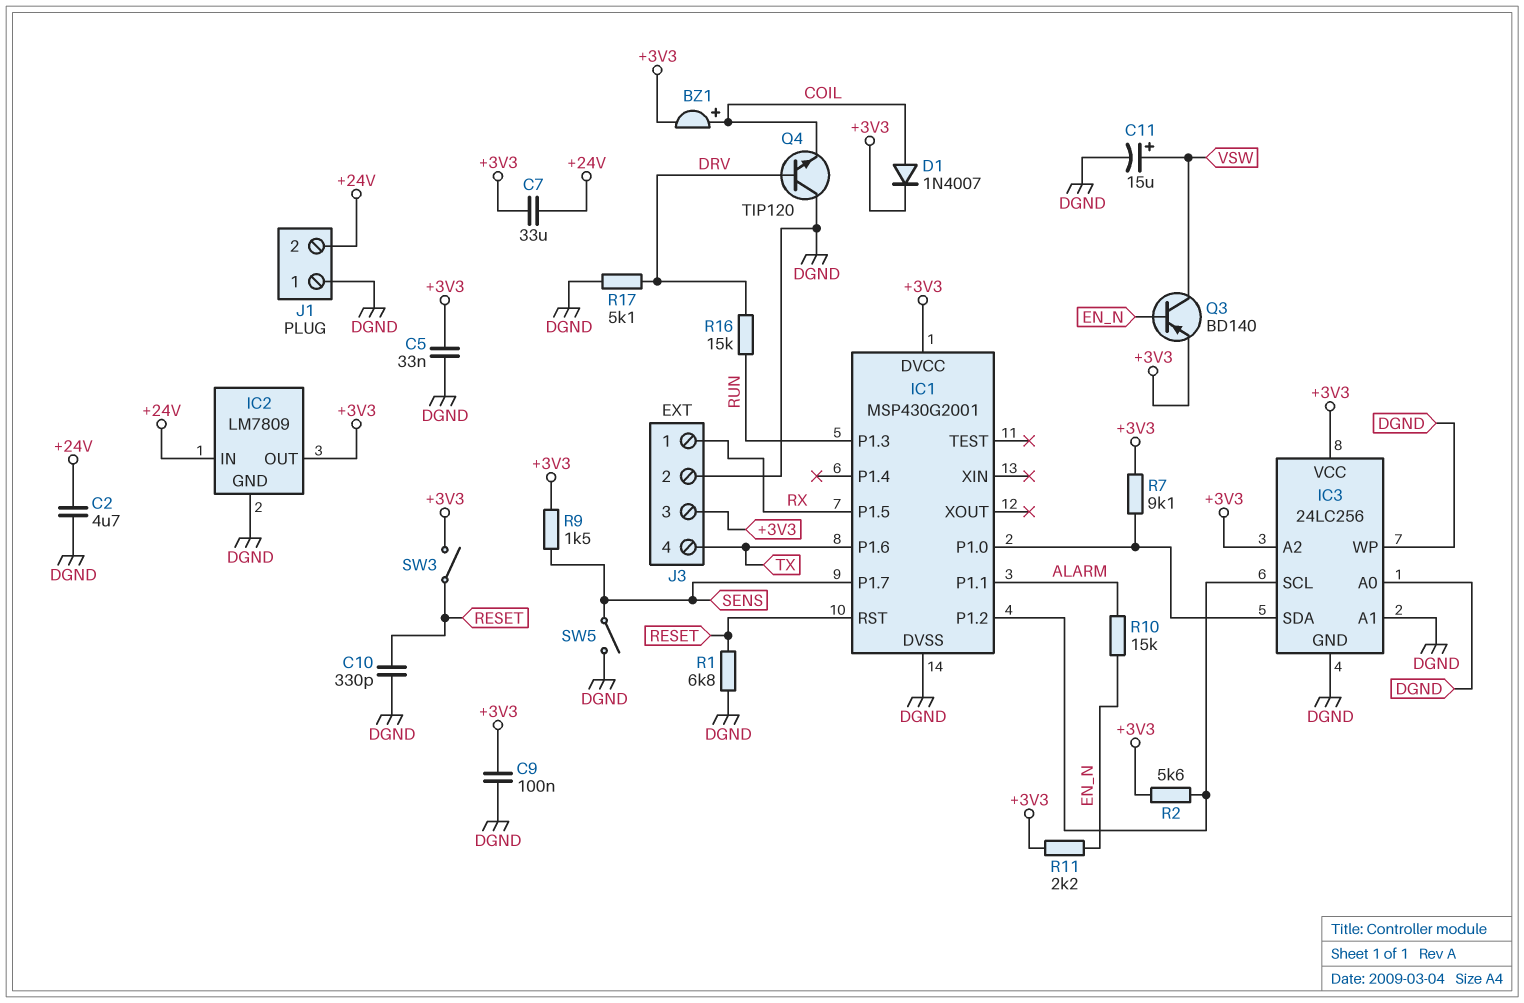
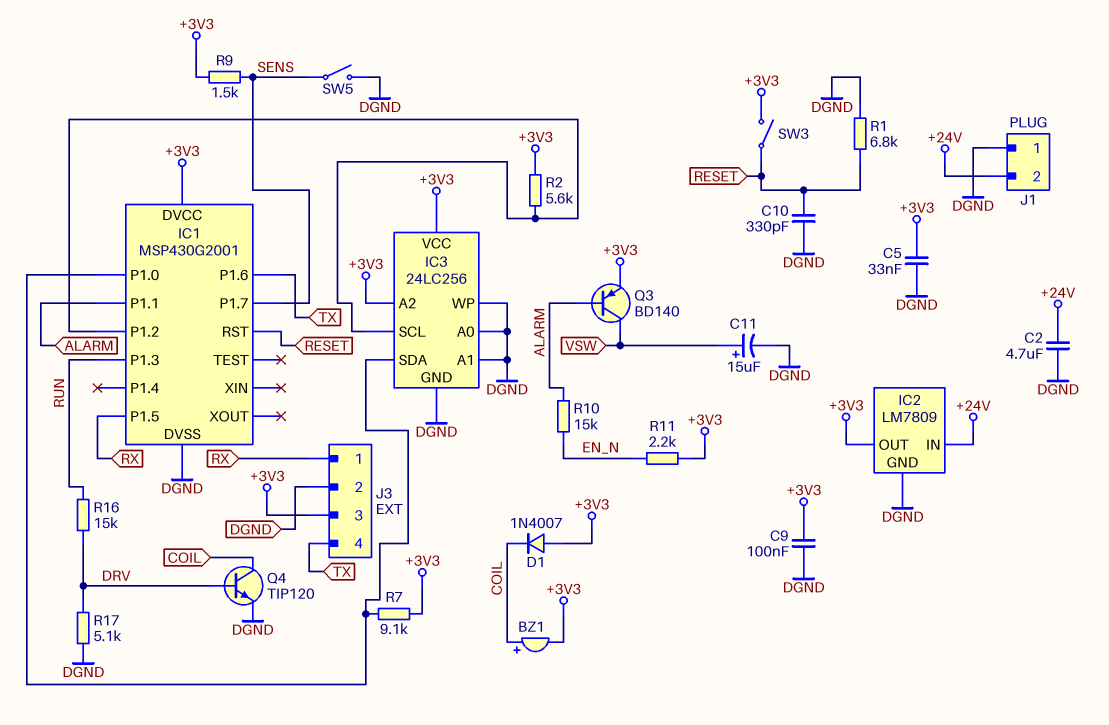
C7: 33uF (+3V3, +24V) -> none
D1: diode 1N4007 (A COIL, K +3V3) -> diode 1N4007 (A +3V3, K COIL)
Q3: PNP BD140 (B EN_N, C VSW, E +3V3) -> PNP BD140 (B ALARM, C VSW, E +3V3)
Q4: NPN TIP120 (B DRV, C DGND, E COIL) -> NPN TIP120 (B DRV, C COIL, E DGND)

